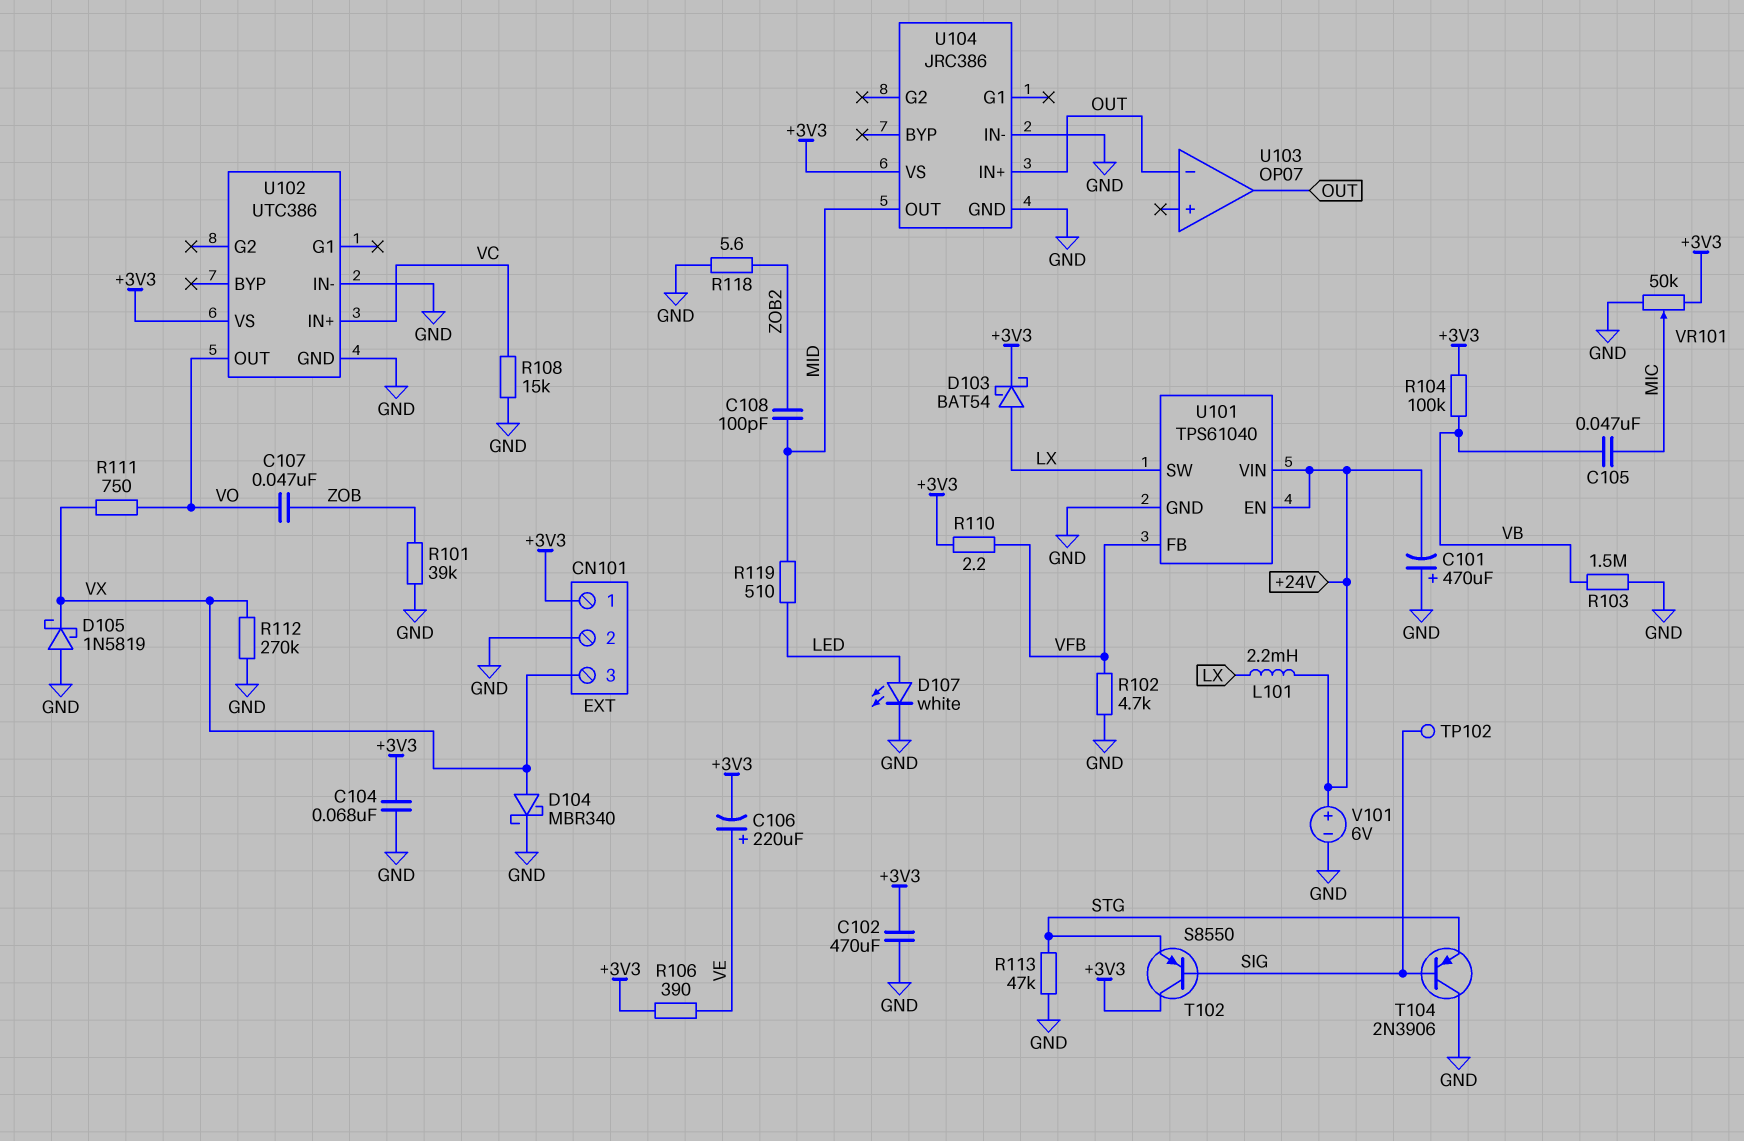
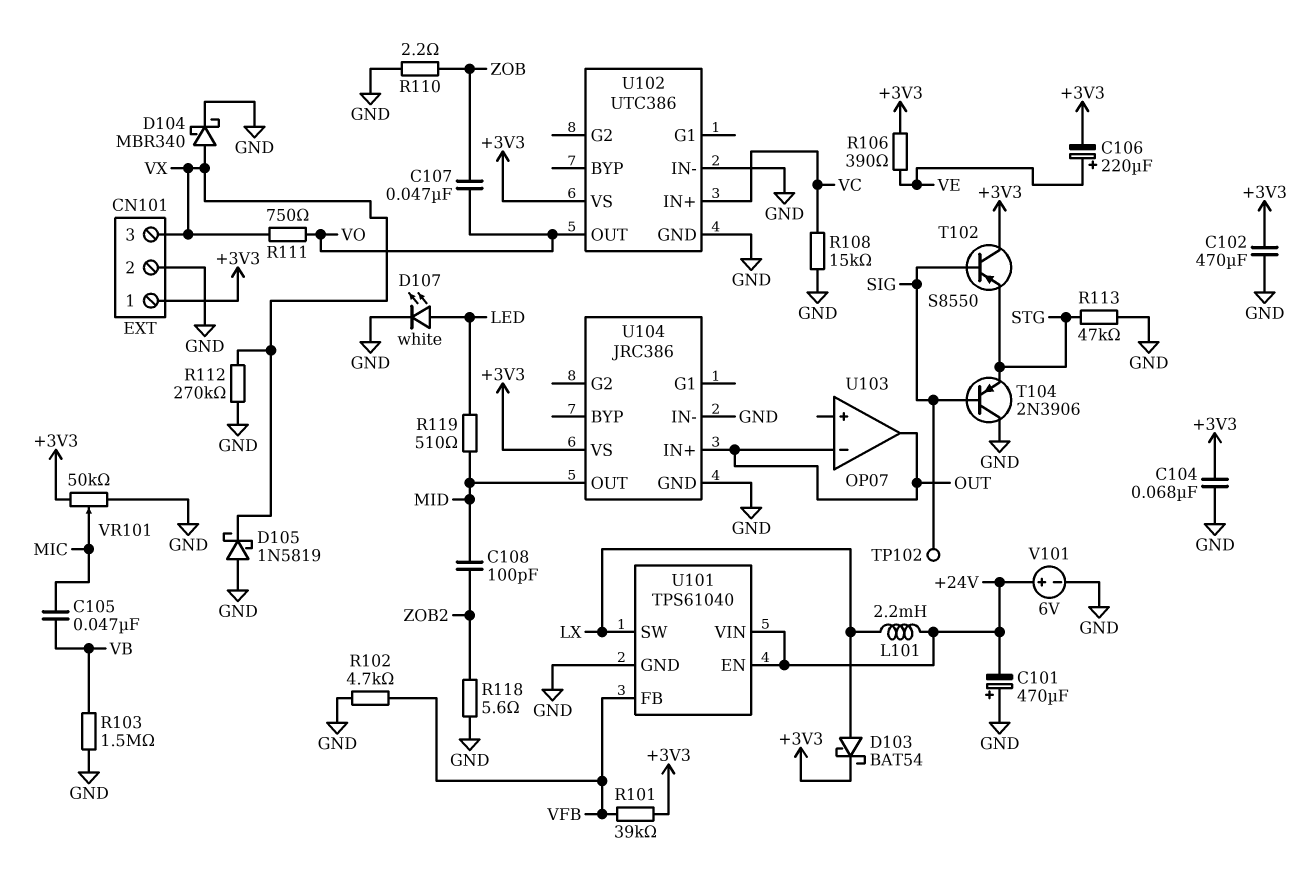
R101: 39k (GND, ZOB) -> 39k (+3V3, VFB)
R104: 100k (+3V3, VB) -> none
R110: 2.2 (+3V3, VFB) -> 2.2 (GND, ZOB)

